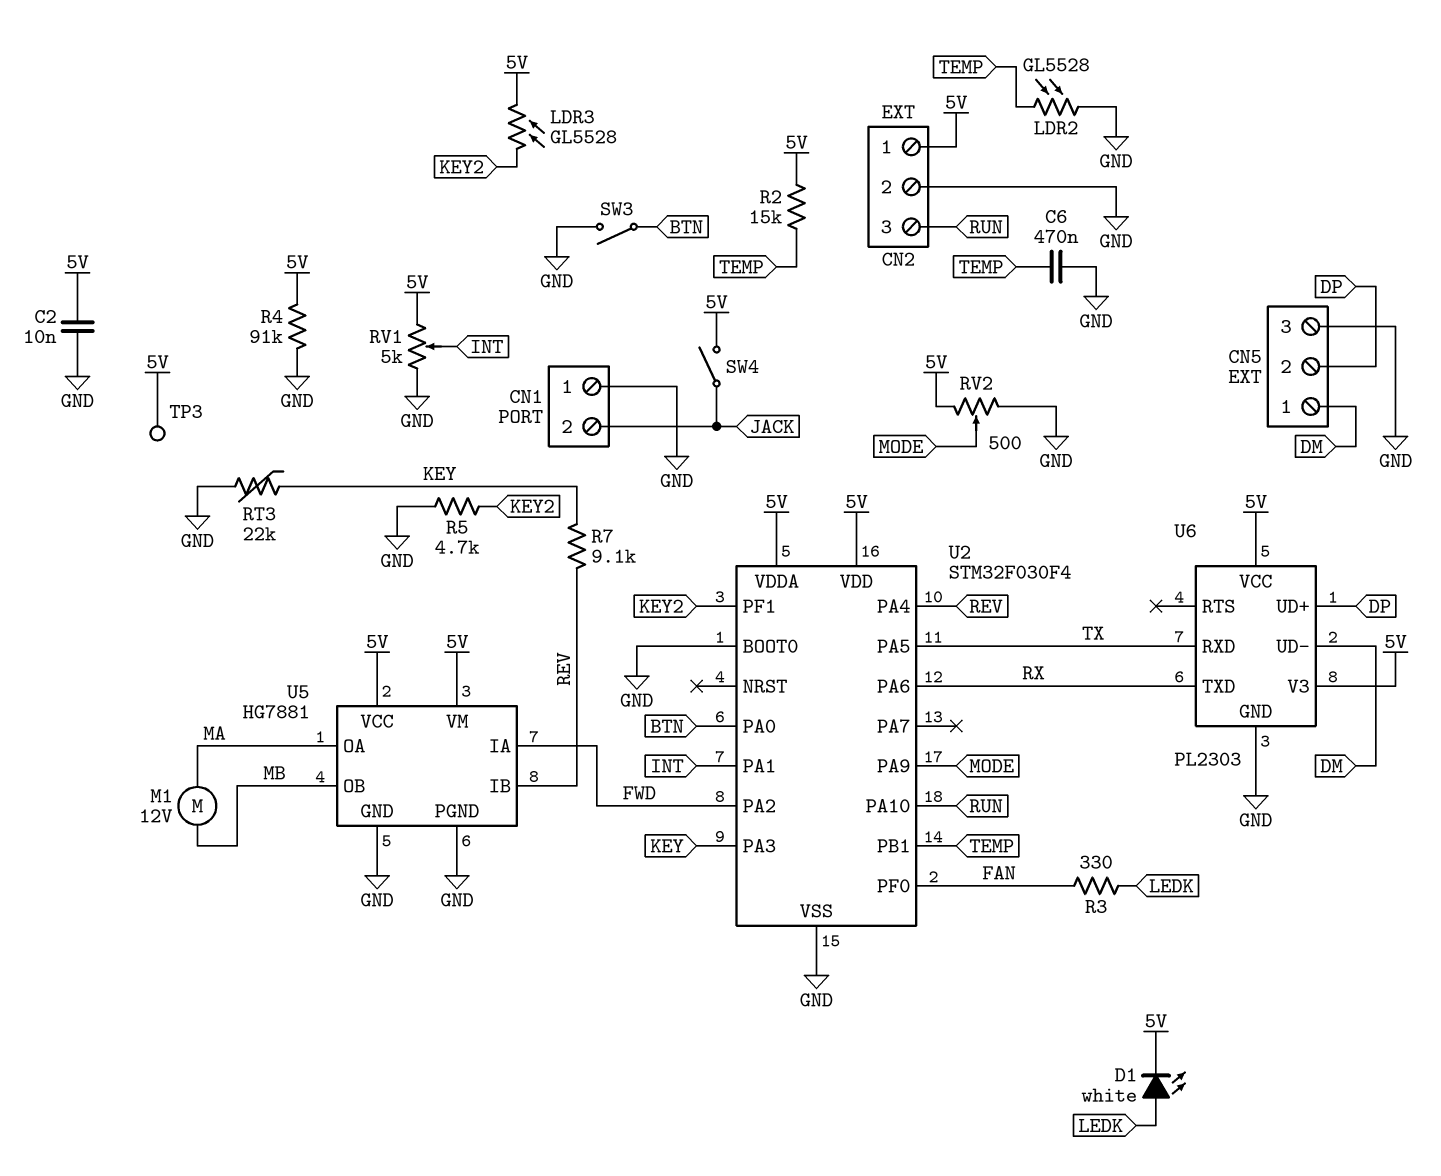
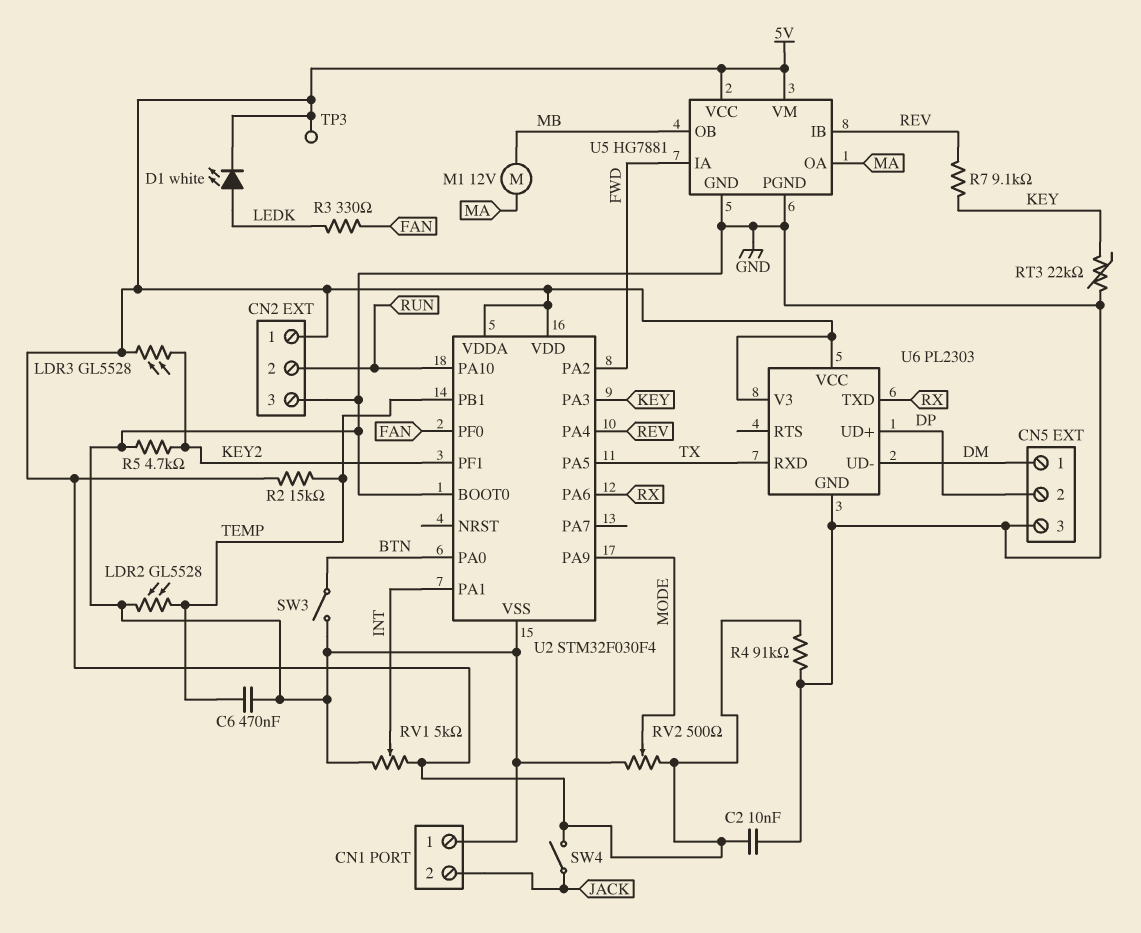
CN2 pin 2: GND -> RUN
CN2 pin 3: RUN -> GND

